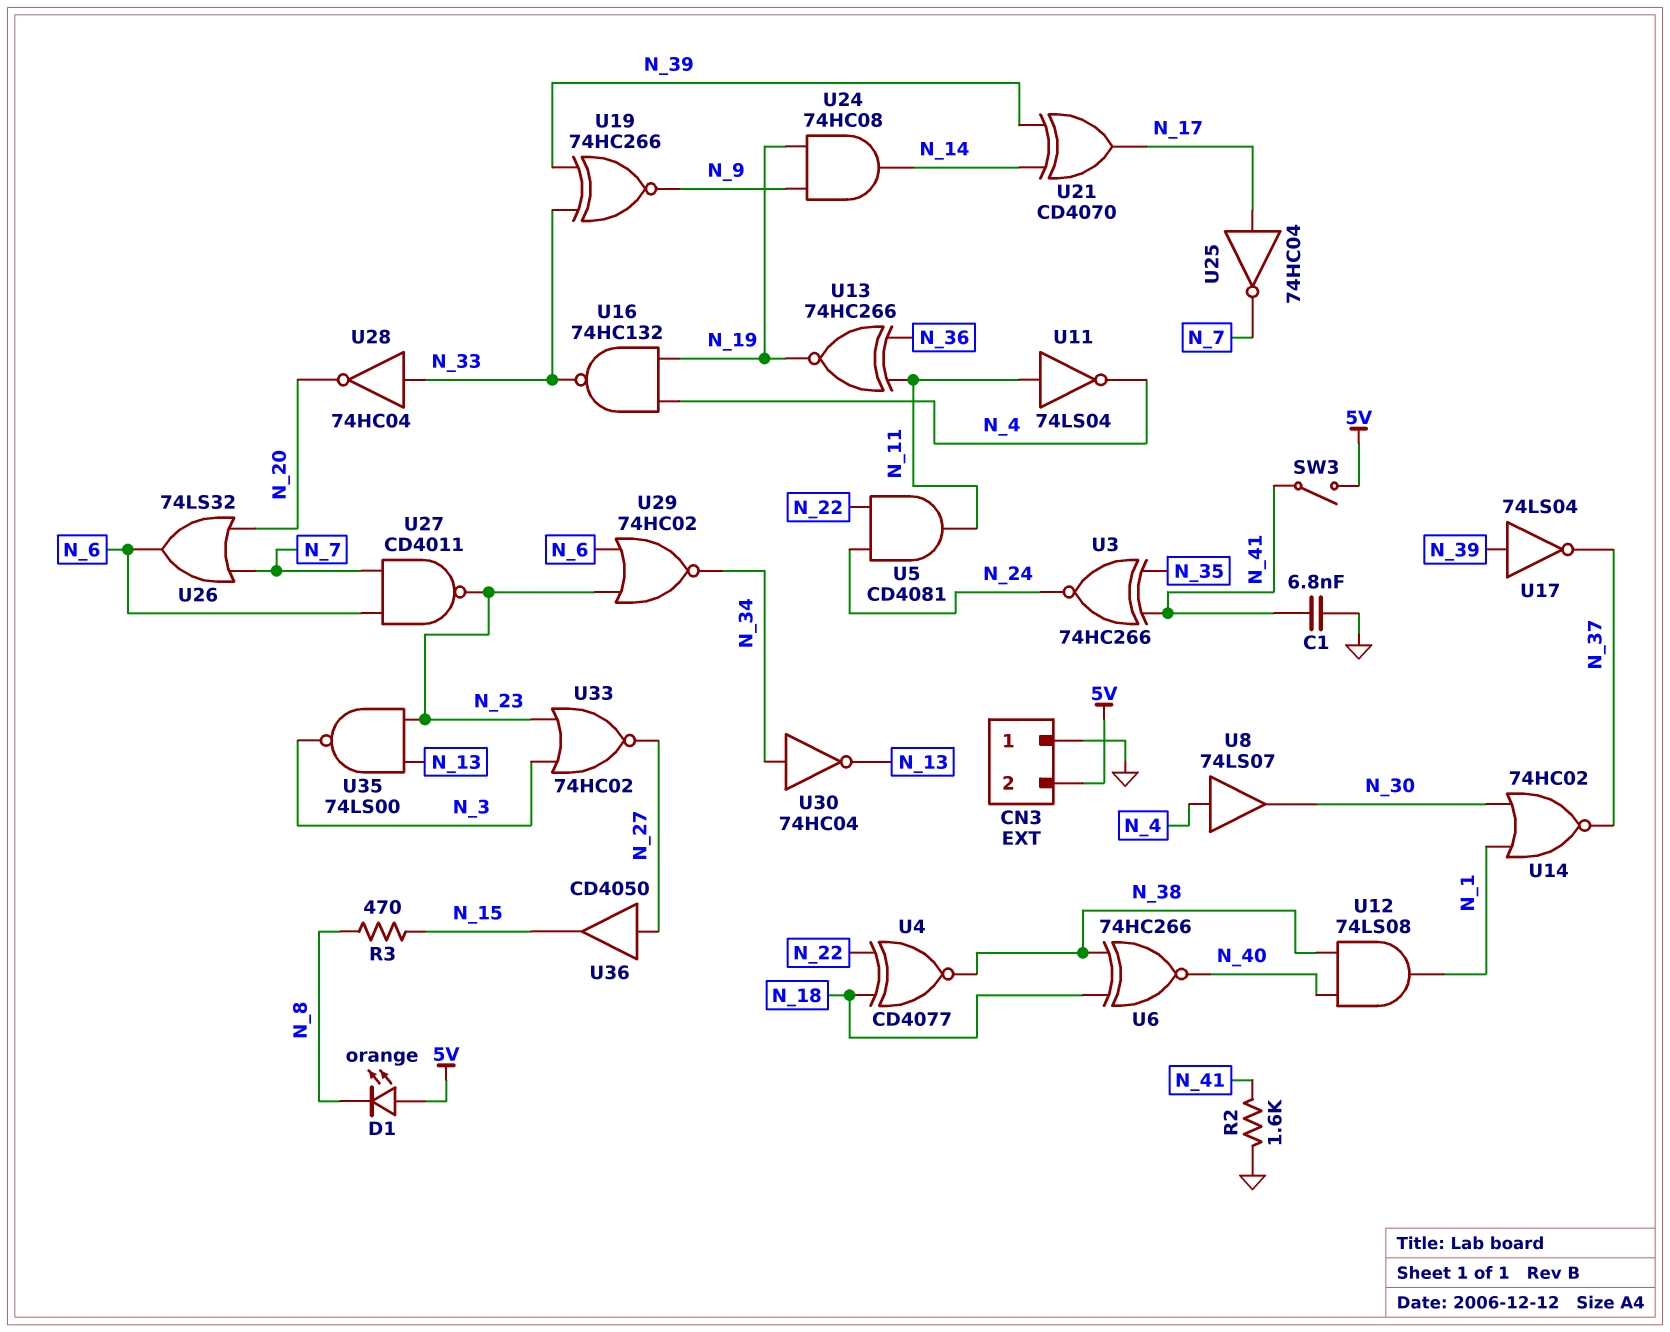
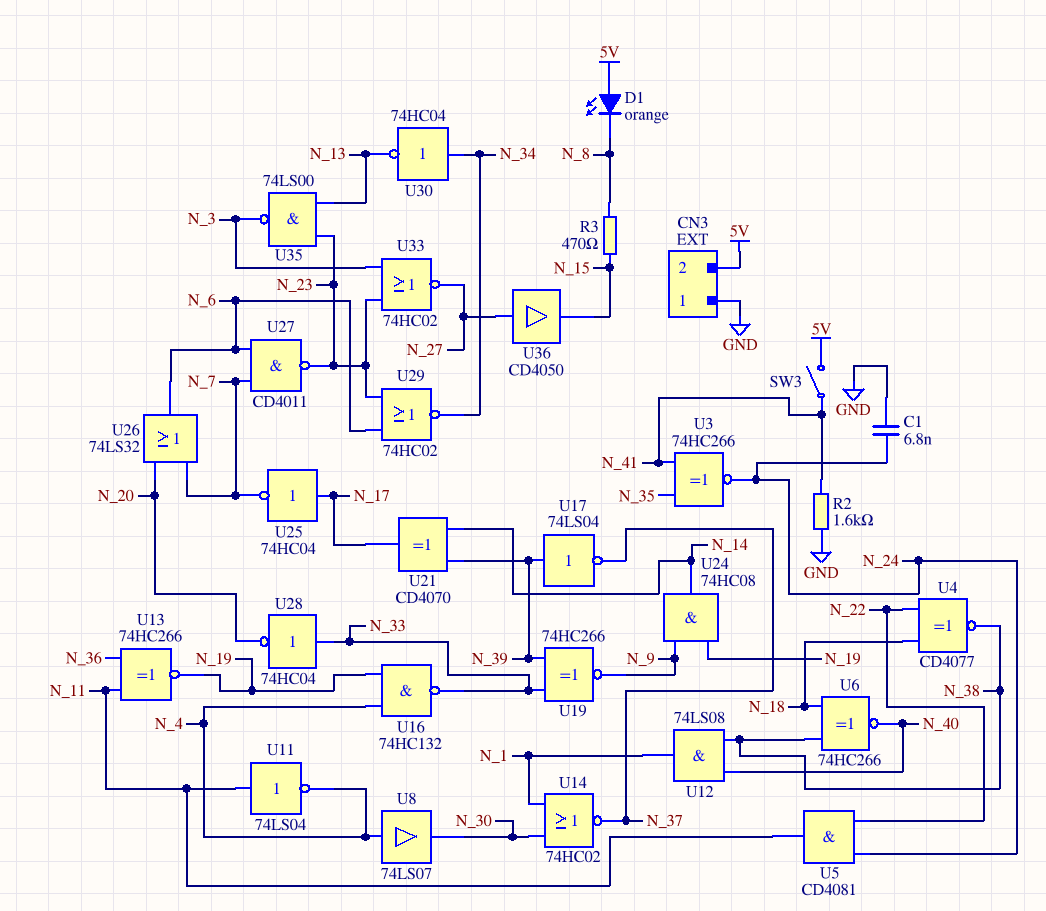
C1: 6.8nF (GND, N_41) -> 6.8nF (GND, N_24)

